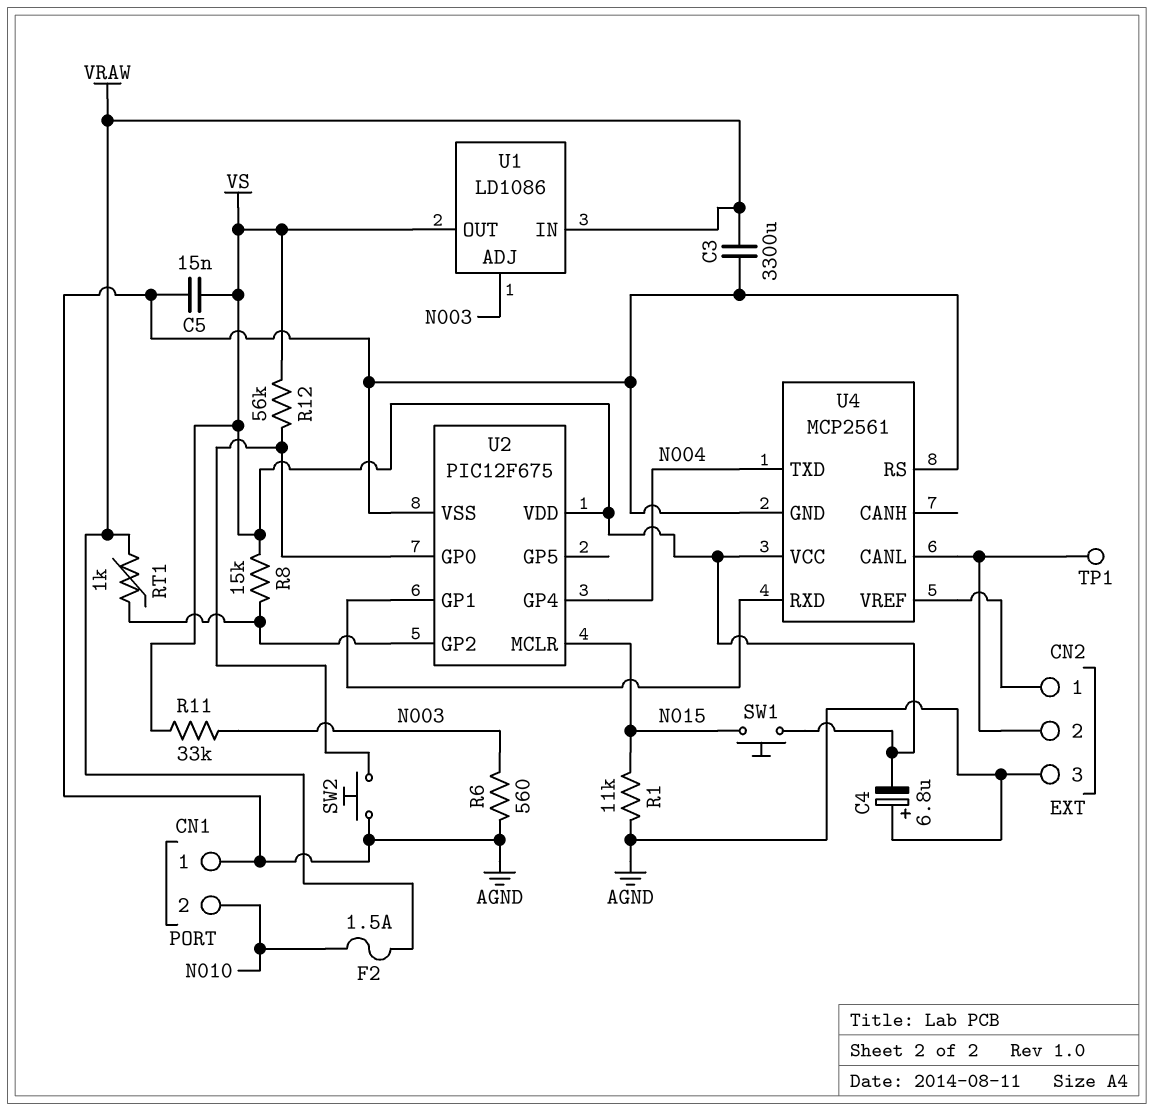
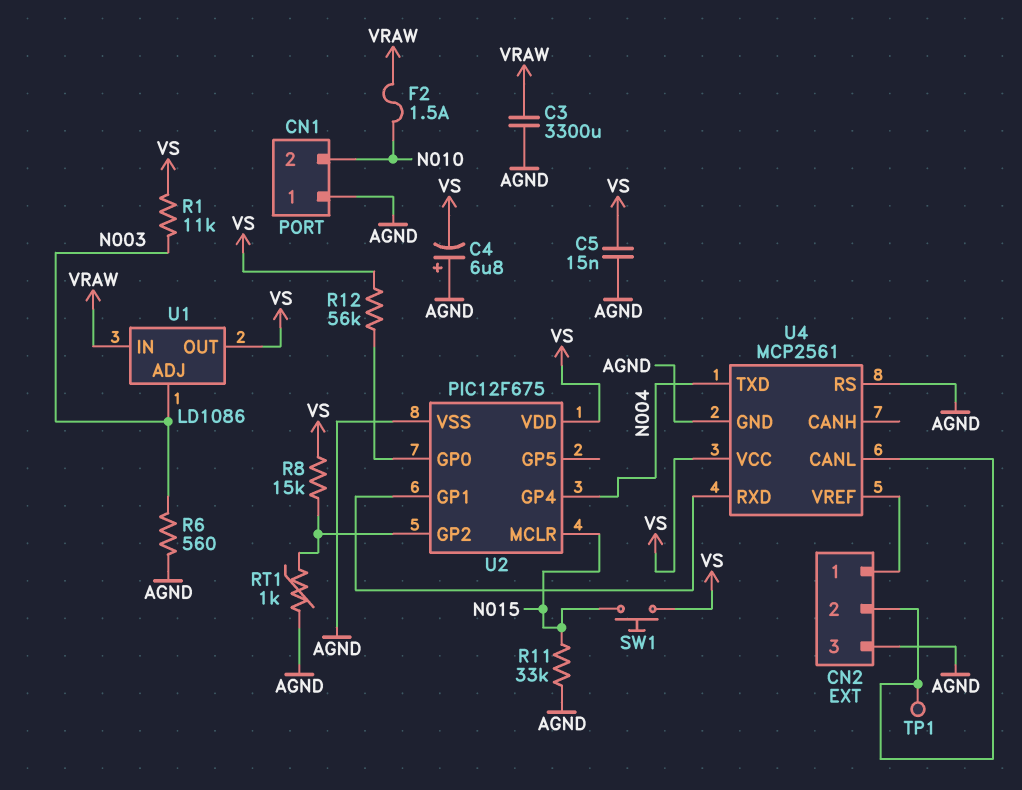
R1: 11k (AGND, N015) -> 11k (N003, VS)
R11: 33k (N003, VS) -> 33k (AGND, N015)
RT1: 1k (U2/GP2, VRAW) -> 1k (AGND, U2/GP2)
SW2: button (AGND, U2/GP0) -> none

